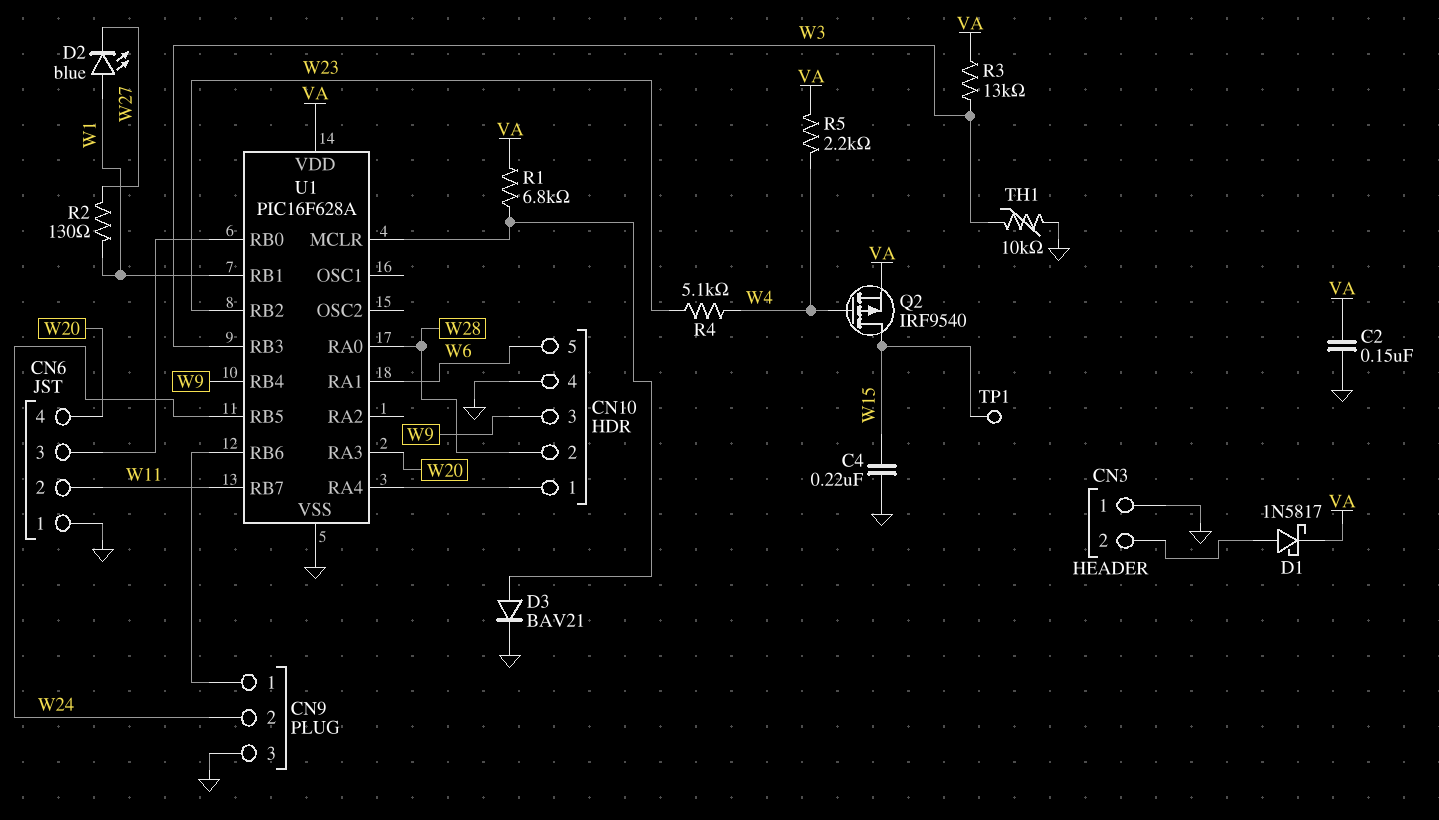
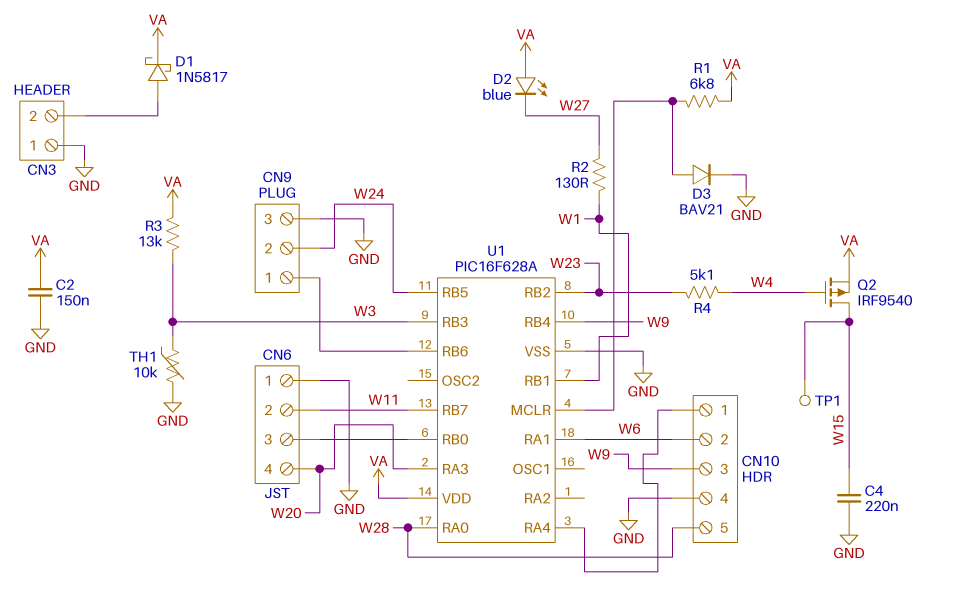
CN10 pin 2: W28 -> W6
CN10 pin 5: W6 -> W28
D2: LED blue (A W1, K W27) -> LED blue (A VA, K W27)
R5: 2.2k (VA, W4) -> none

